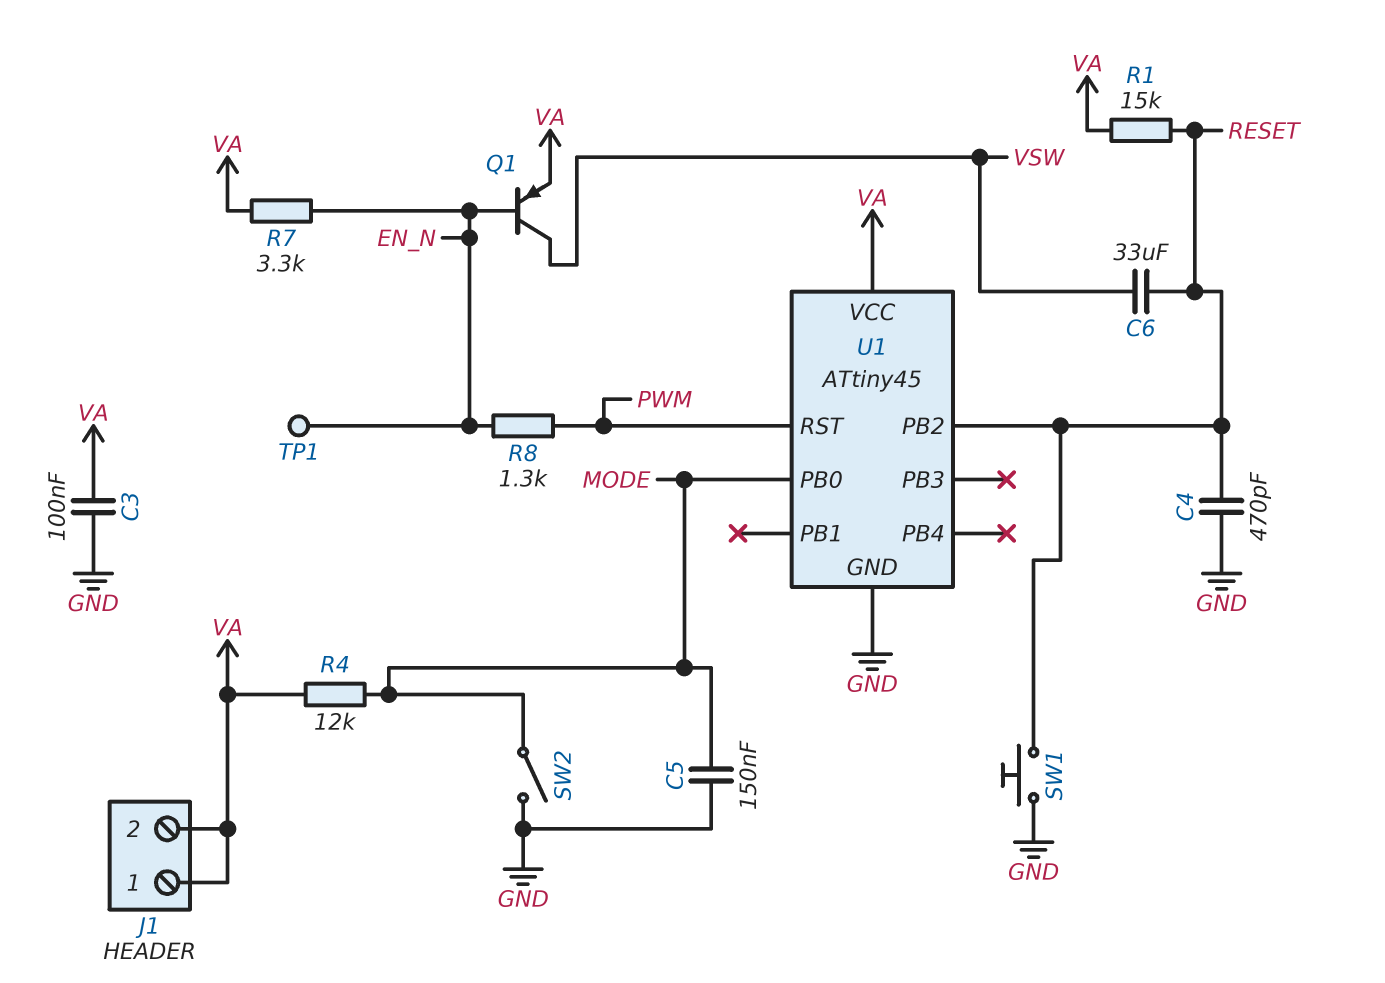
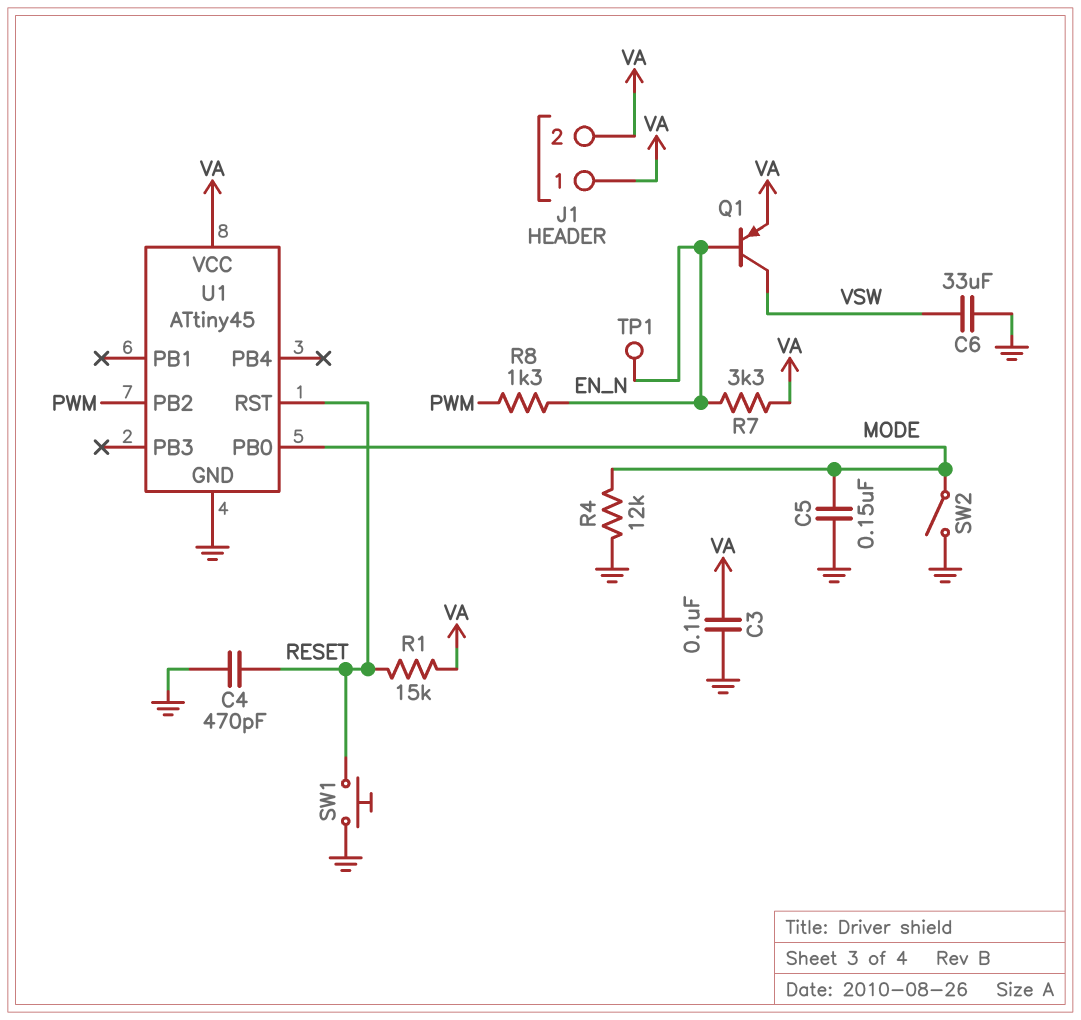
C6: 33uF (RESET, VSW) -> 33uF (GND, VSW)
R4: 12k (MODE, VA) -> 12k (GND, MODE)
U1 pin PB2: RESET -> PWM
U1 pin RST: PWM -> RESET

